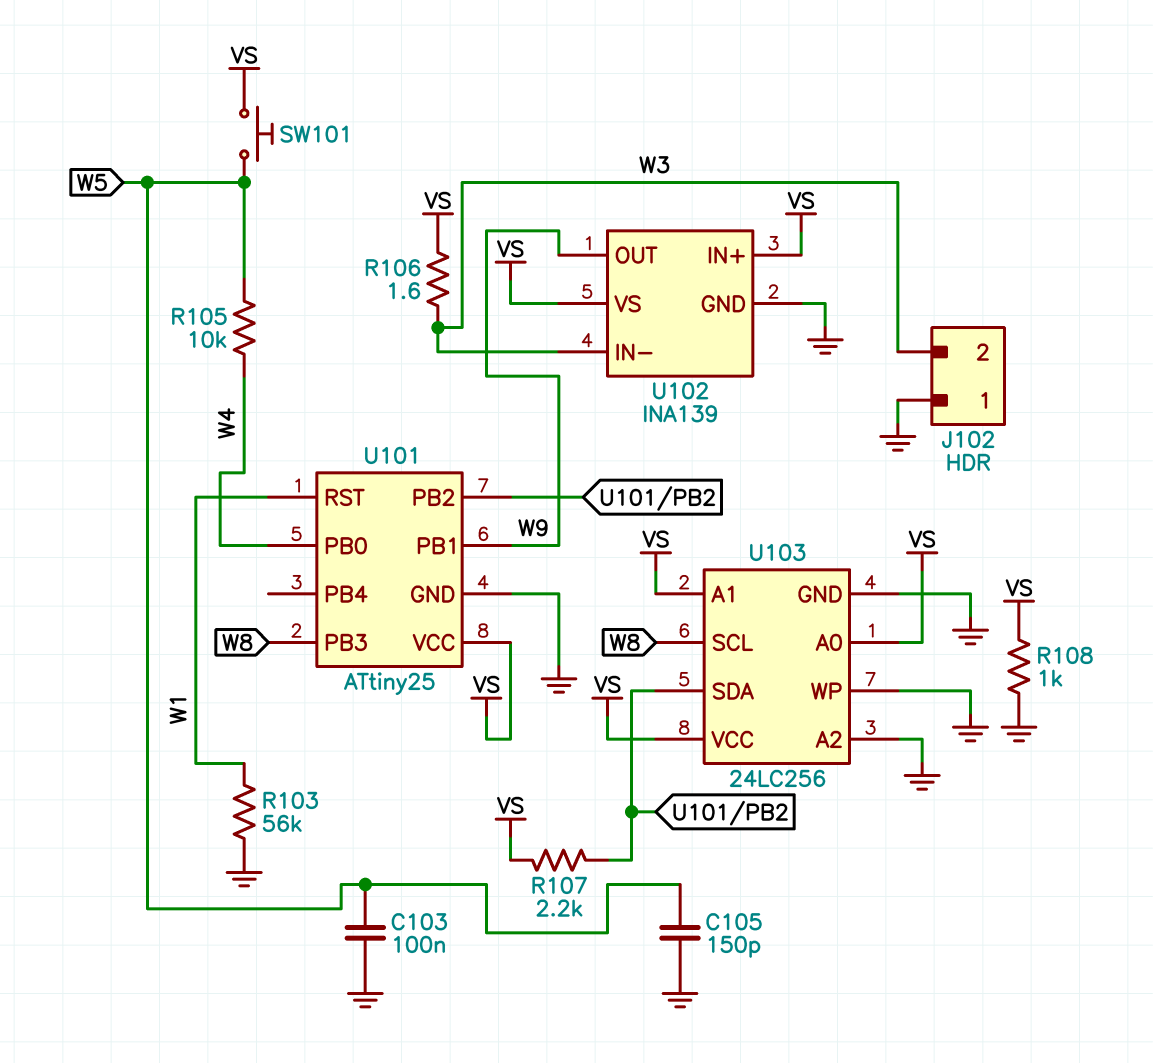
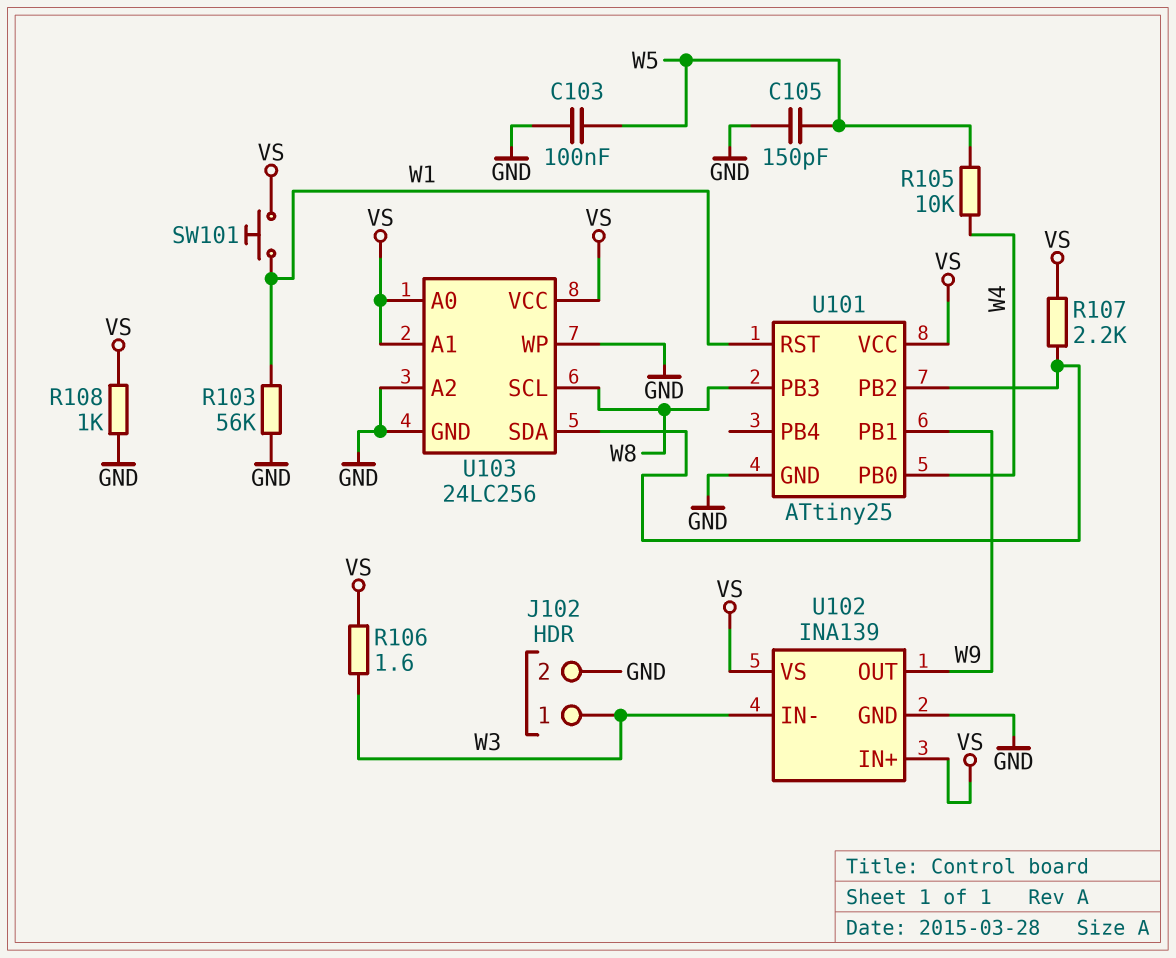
J102 pin 1: GND -> W3
J102 pin 2: W3 -> GND
SW101: button (VS, W5) -> button (VS, W1)

